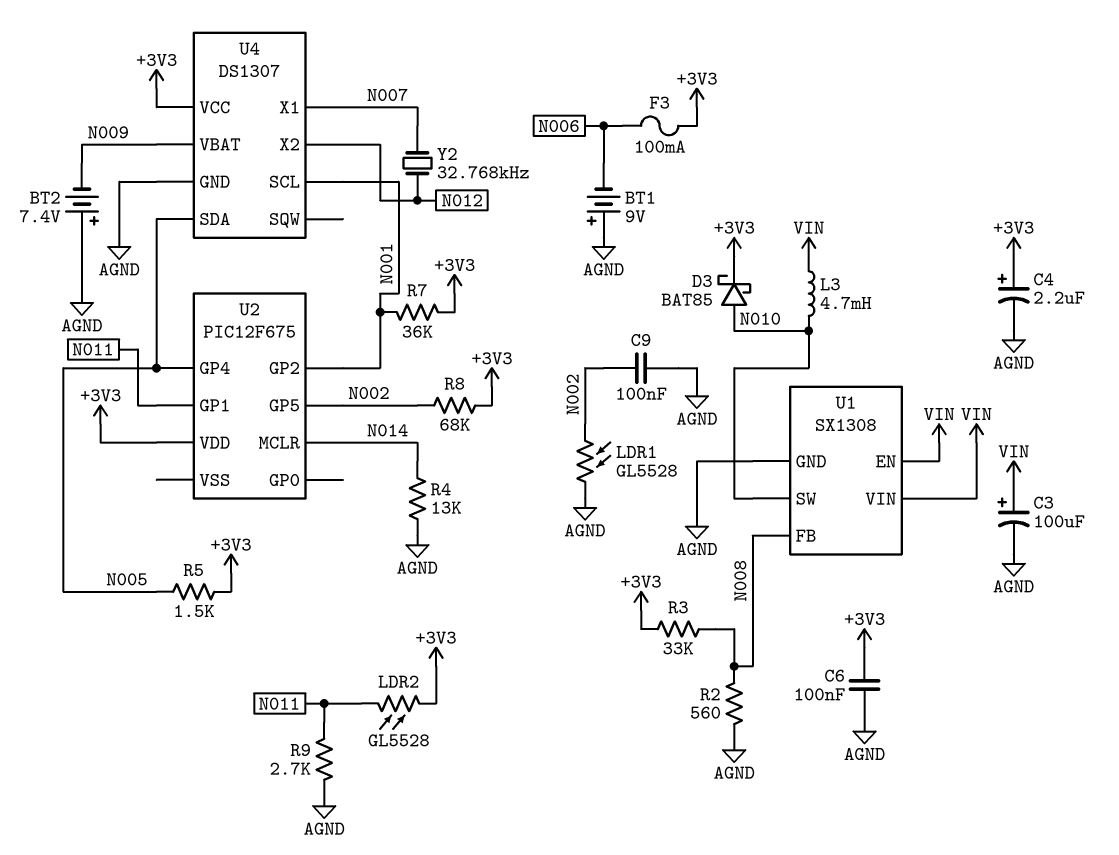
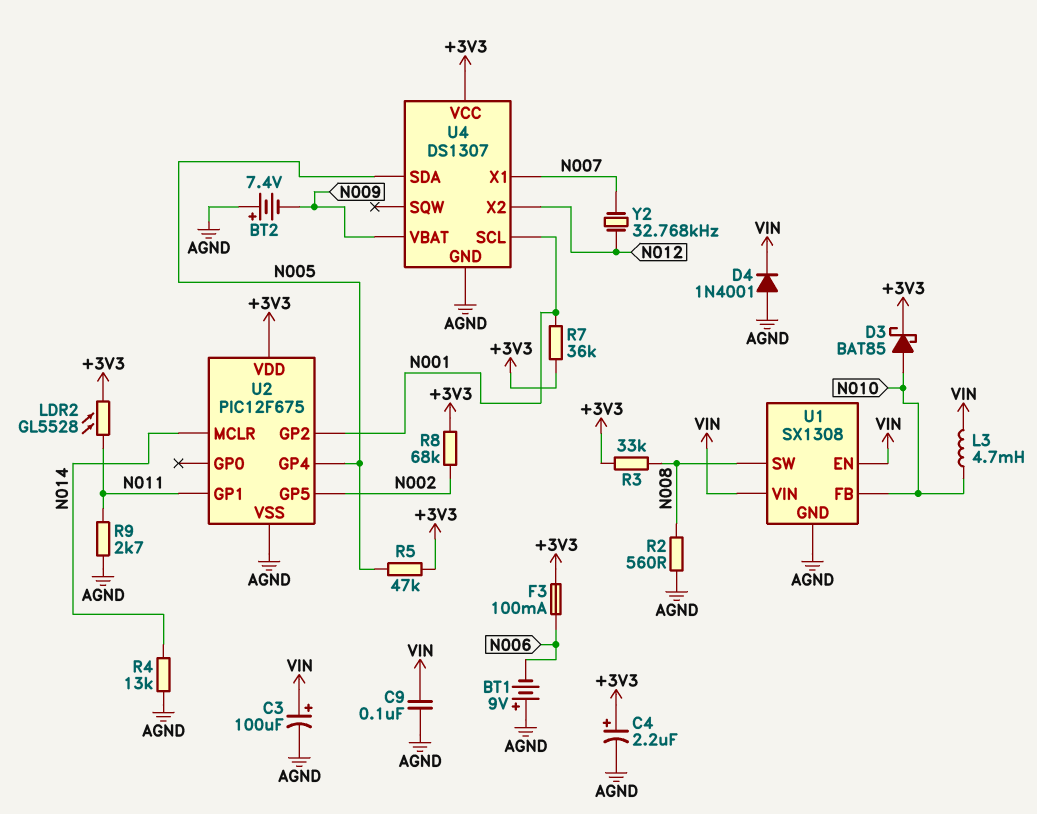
C6: 100nF (+3V3, AGND) -> none
C9: 100nF (AGND, N002) -> 100nF (AGND, VIN)
D4: none -> diode 1N4001 (A AGND, K VIN)
LDR1: GL5528 (AGND, N002) -> none
R5: 1.5k (+3V3, N005) -> 47k (+3V3, N005)
U1 pin FB: N008 -> N010
U1 pin SW: N010 -> N008
U2 pin VSS: none -> AGND

